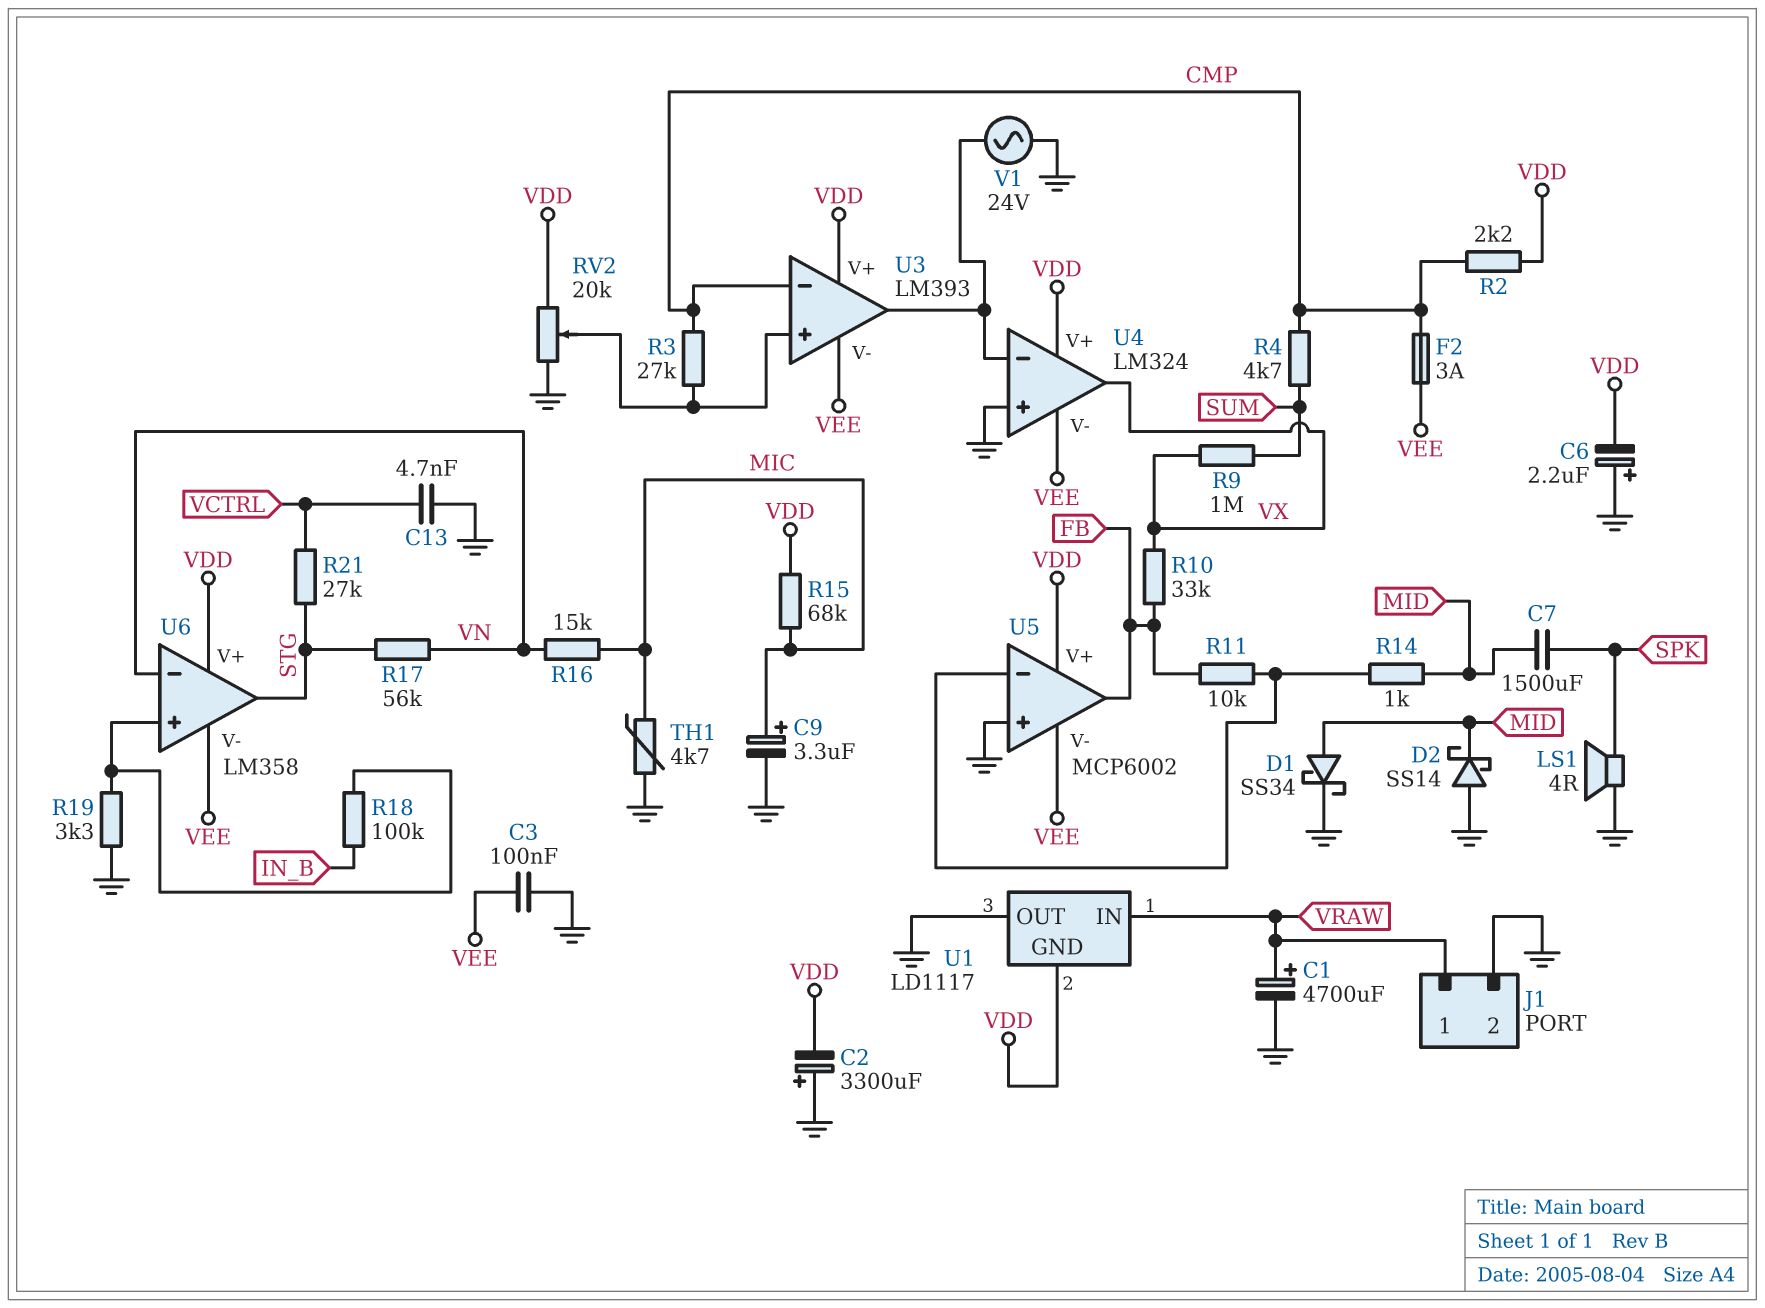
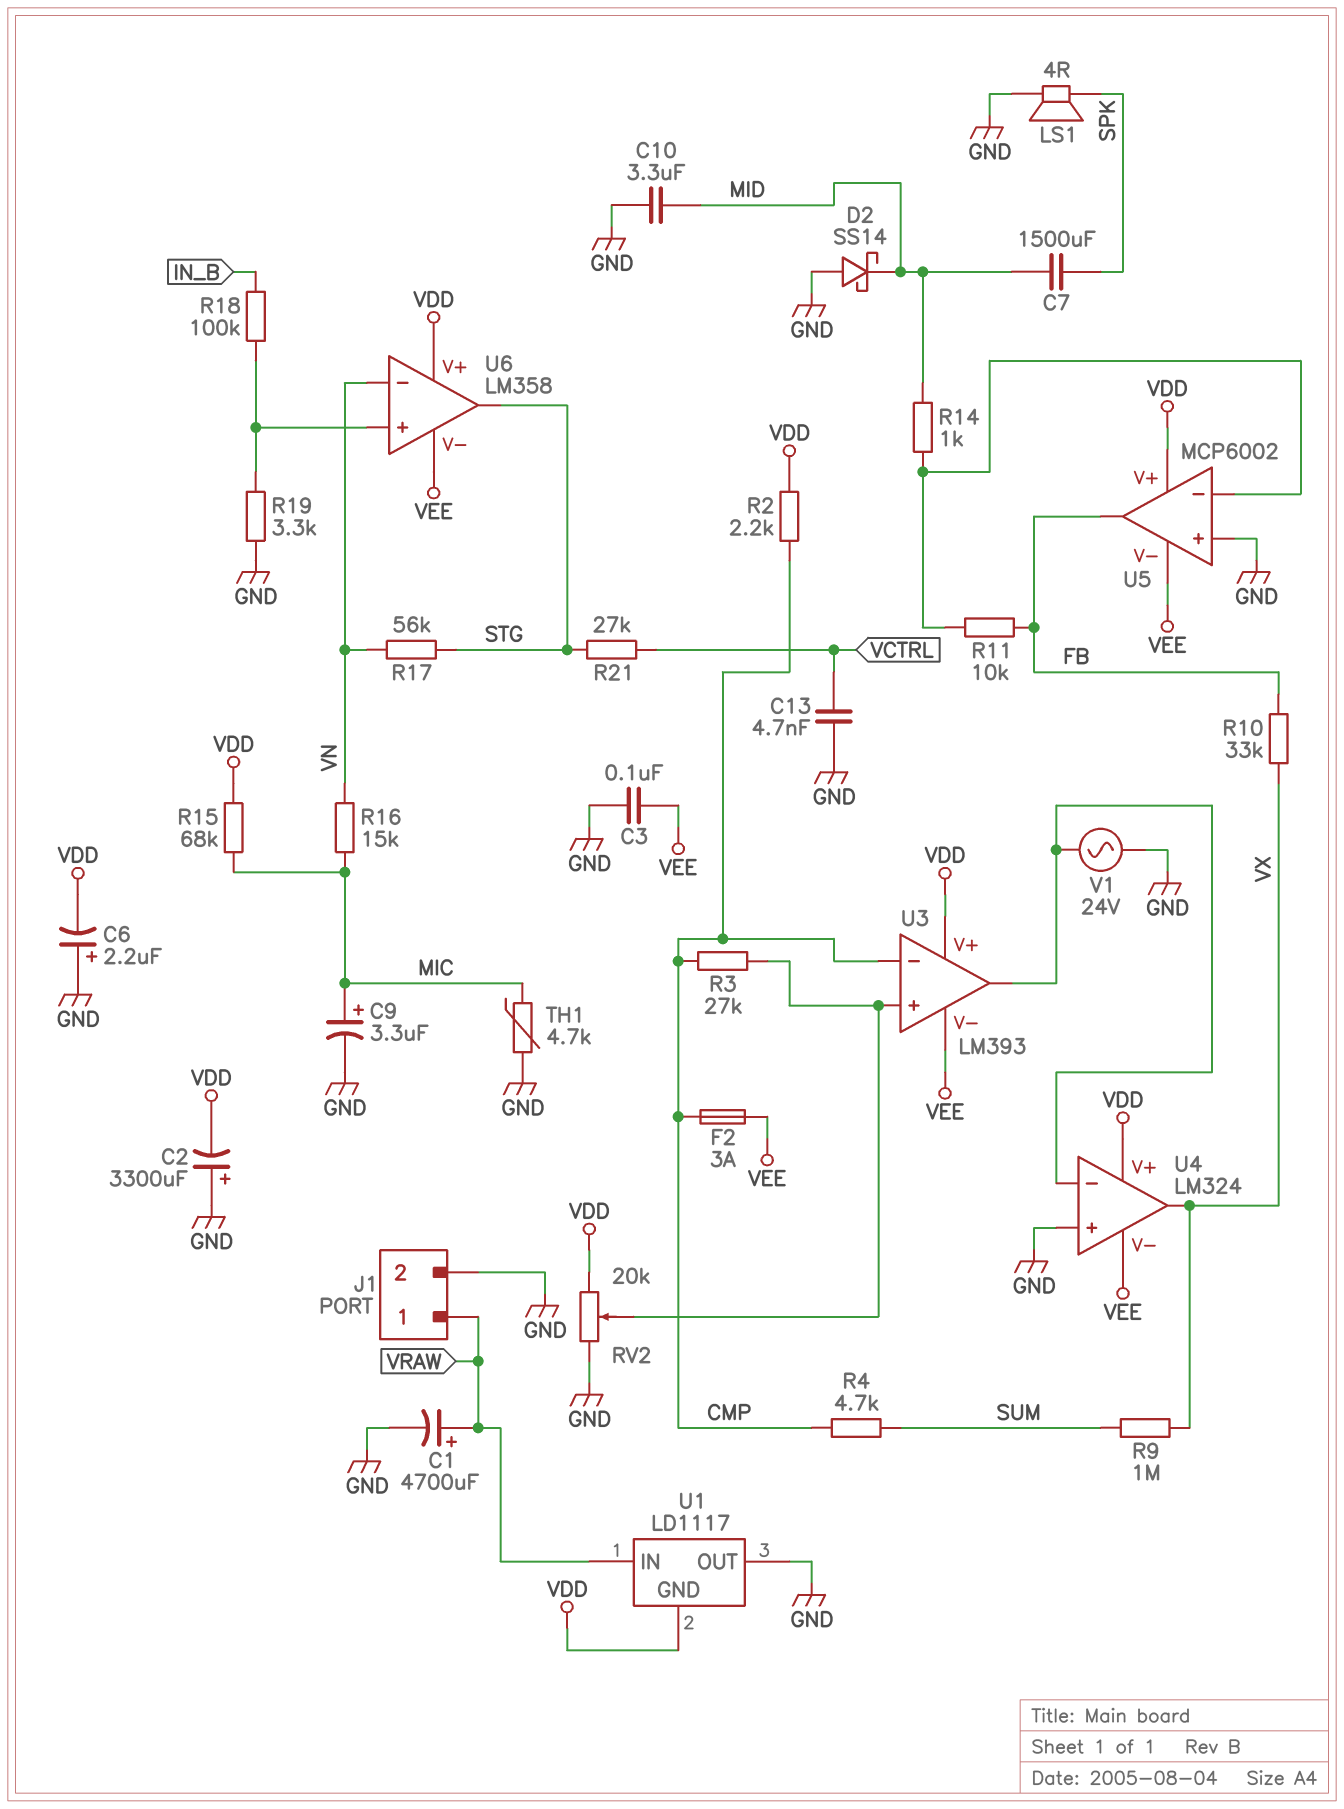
C10: none -> 3.3uF (GND, MID)
D1: schottky SS34 (A MID, K GND) -> none

